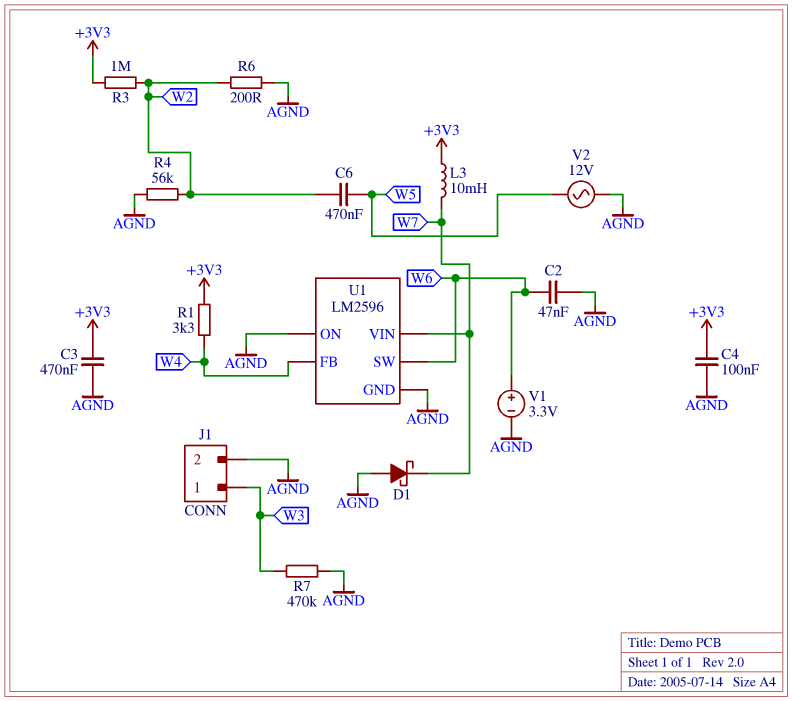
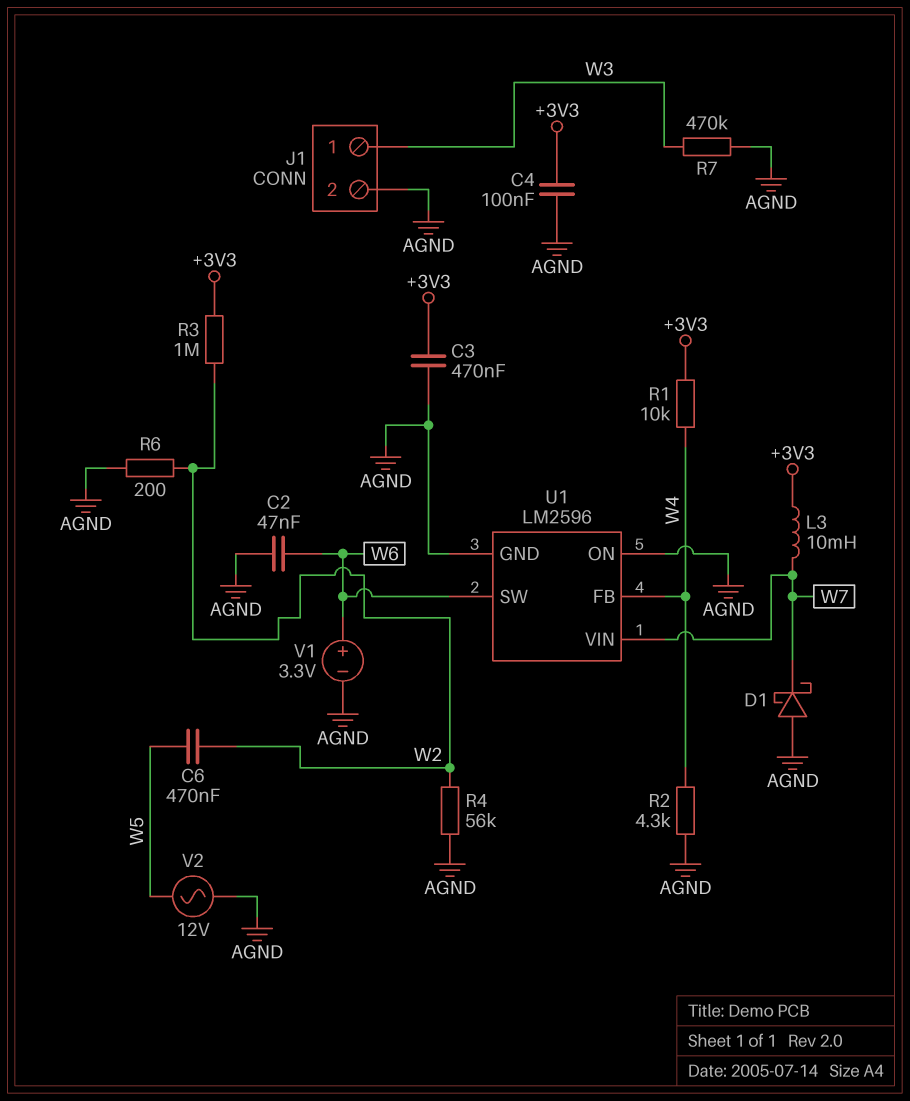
R1: 3.3k (+3V3, W4) -> 10k (+3V3, W4)
R2: none -> 4.3k (AGND, W4)

